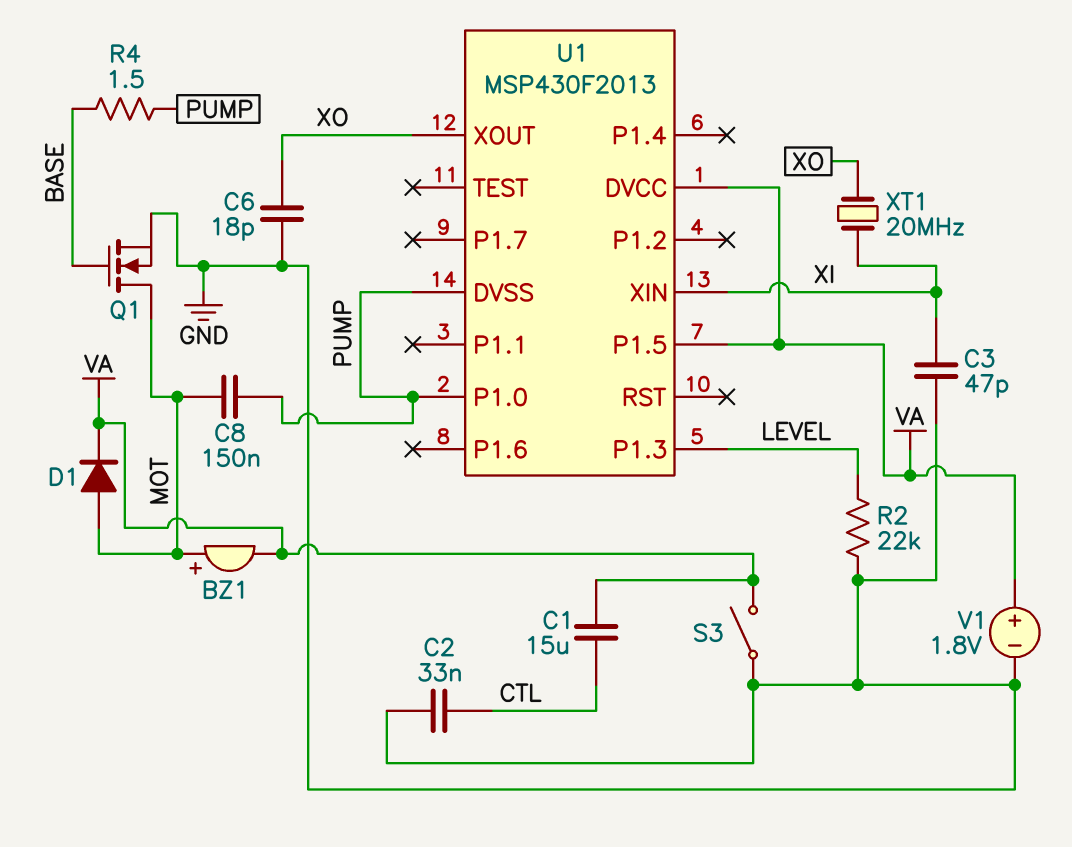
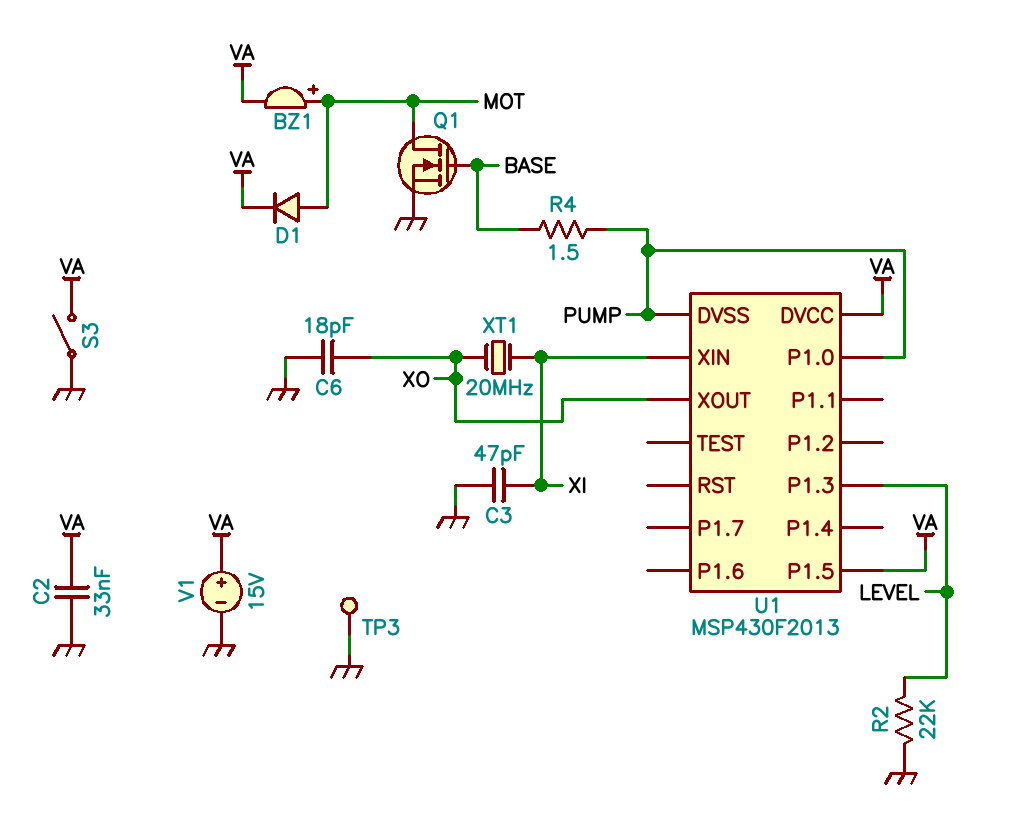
C1: 15uF (CTL, VA) -> none
C2: 33nF (CTL, GND) -> 33nF (GND, VA)
C8: 150nF (MOT, PUMP) -> none
TP3: none -> test point (GND)
V1: 1.8V (plus VA, minus GND) -> 15V (plus VA, minus GND)

